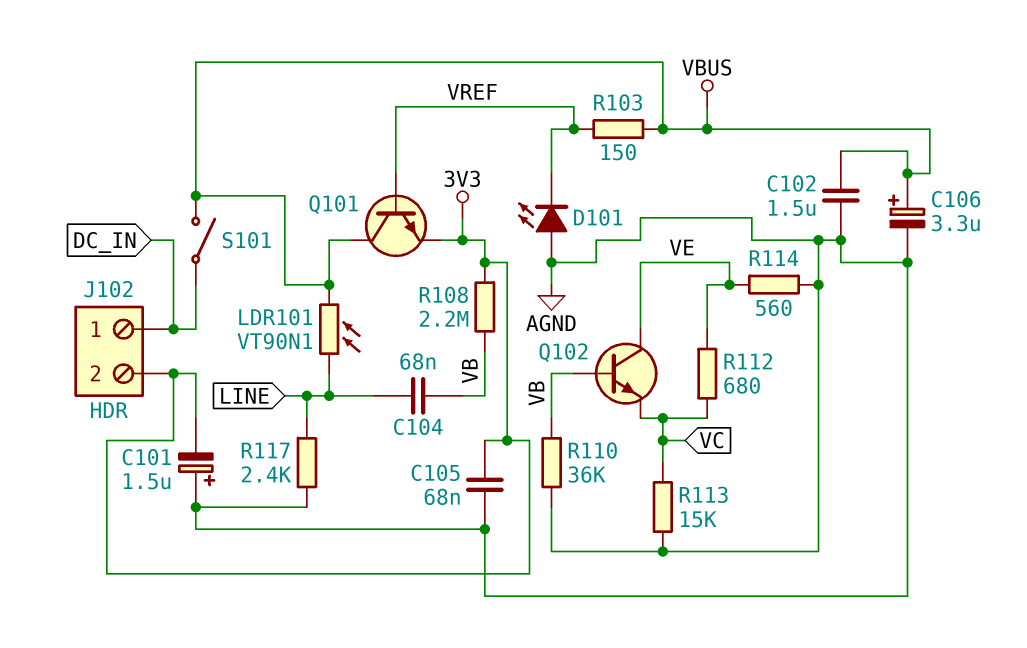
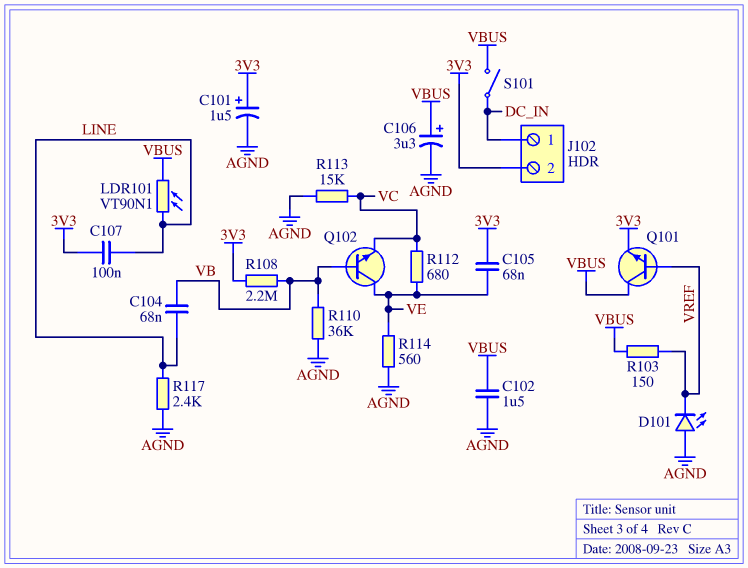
C101: 1.5uF (plus AGND, minus 3V3) -> 1.5uF (plus 3V3, minus AGND)
C105: 68nF (3V3, AGND) -> 68nF (3V3, VE)
C107: none -> 100nF (3V3, LINE)

